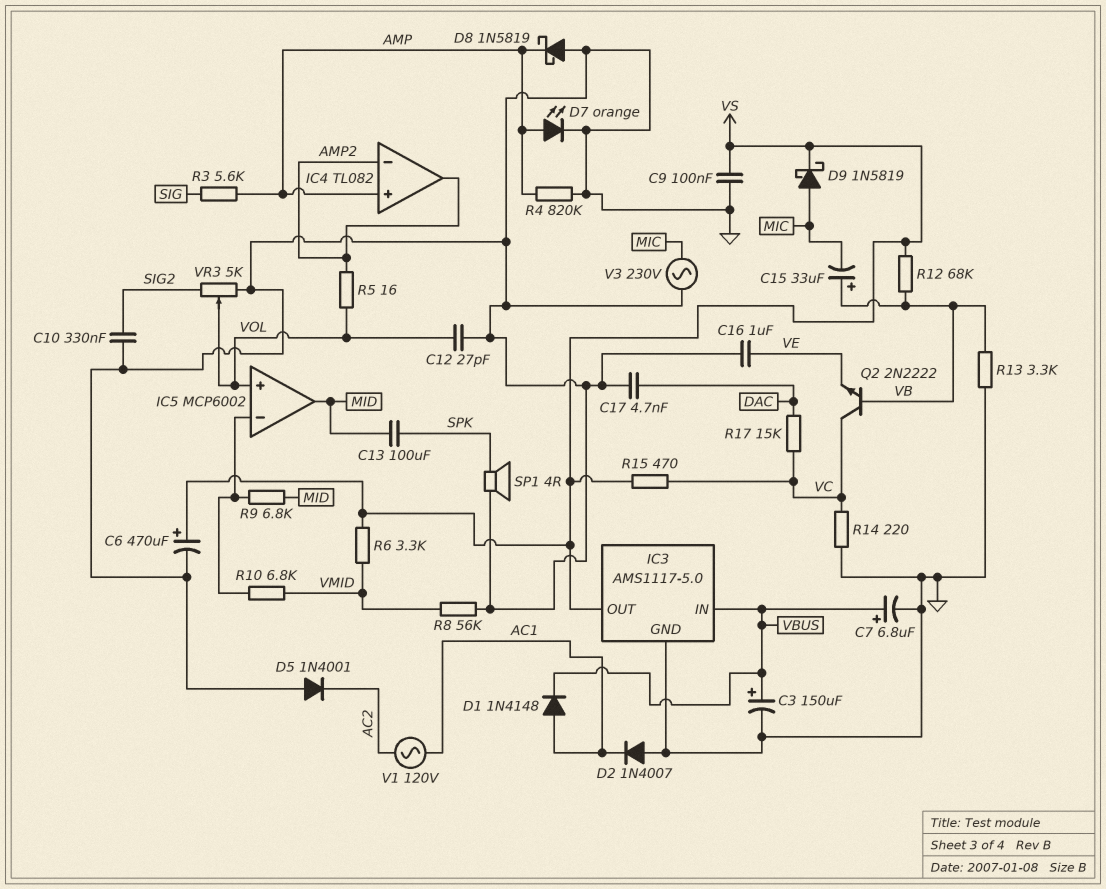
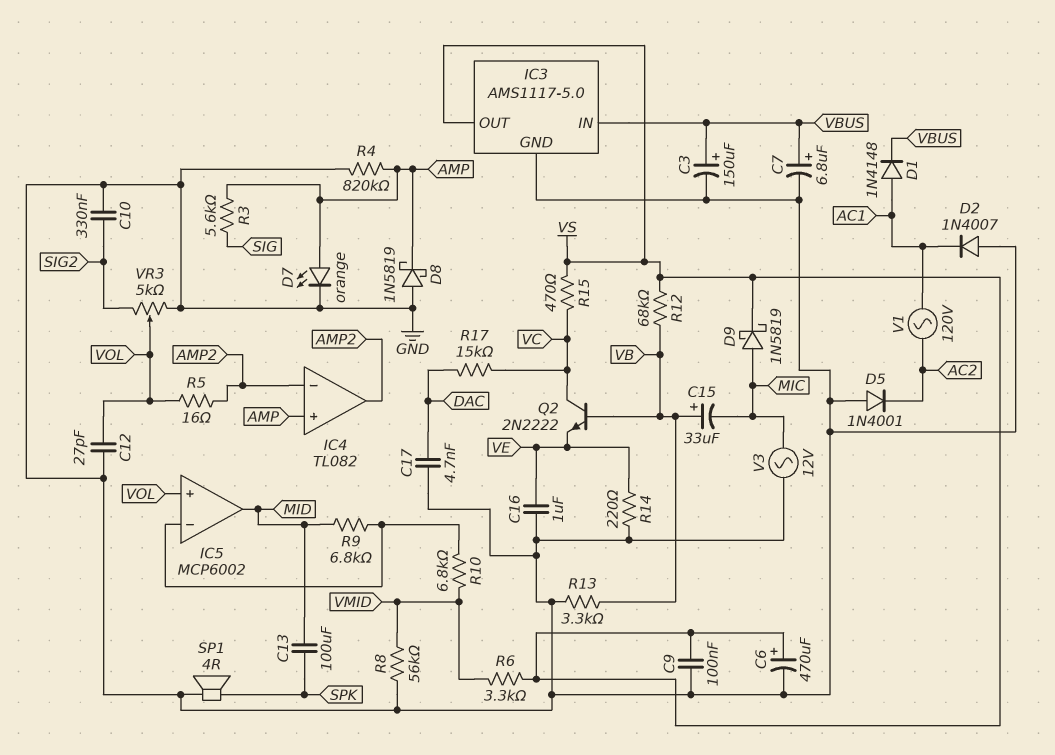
R14: 220 (GND, VC) -> 220 (GND, VE)
V3: AC 230V (GND, MIC) -> AC 12V (GND, MIC)

